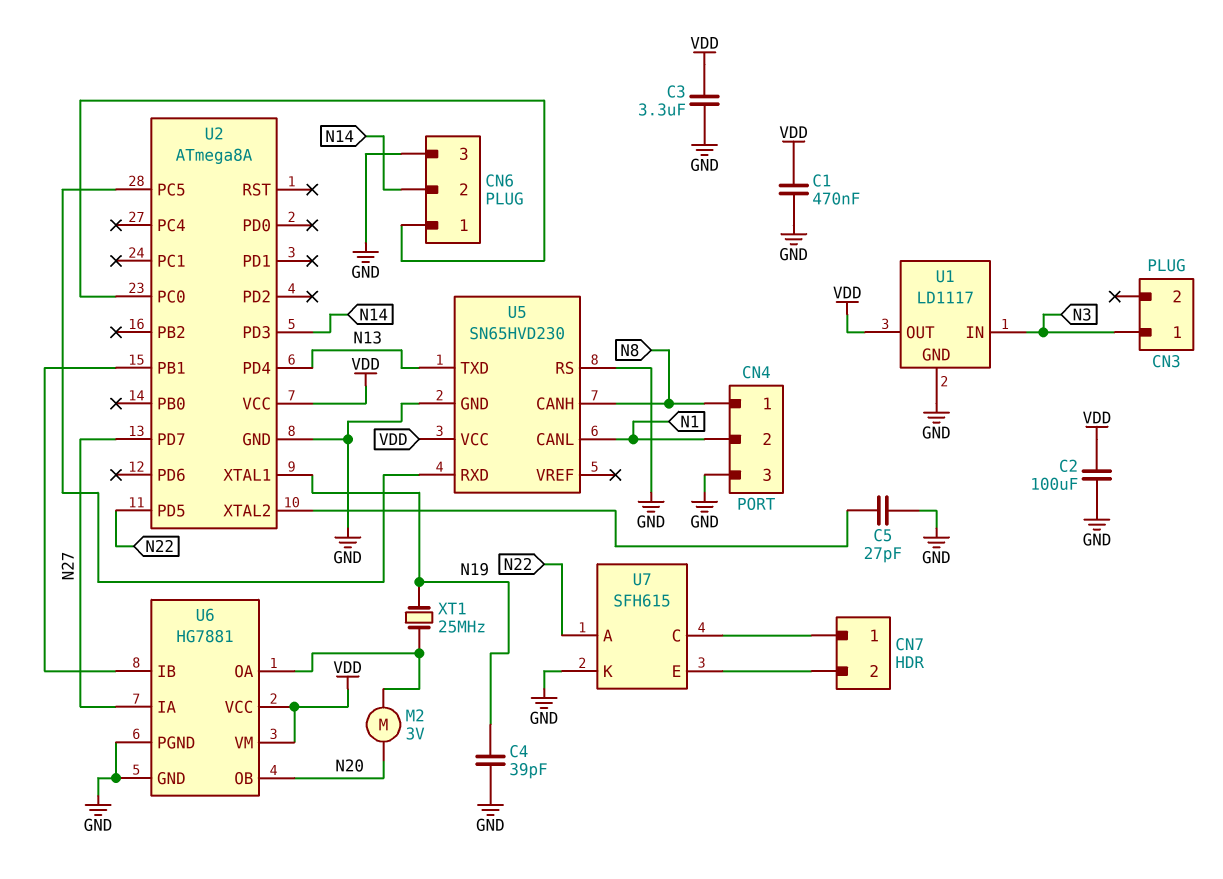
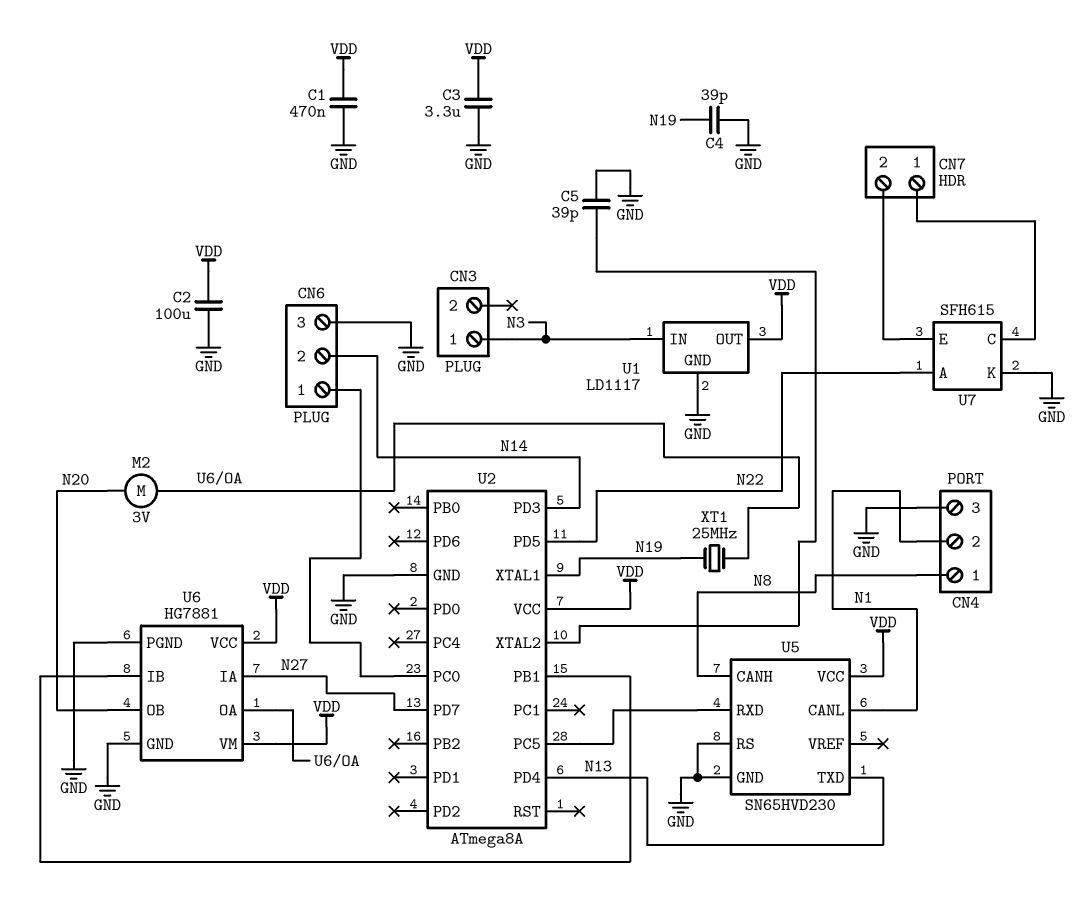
C5: 27pF (GND, U2/XTAL2) -> 39pF (GND, U2/XTAL2)

